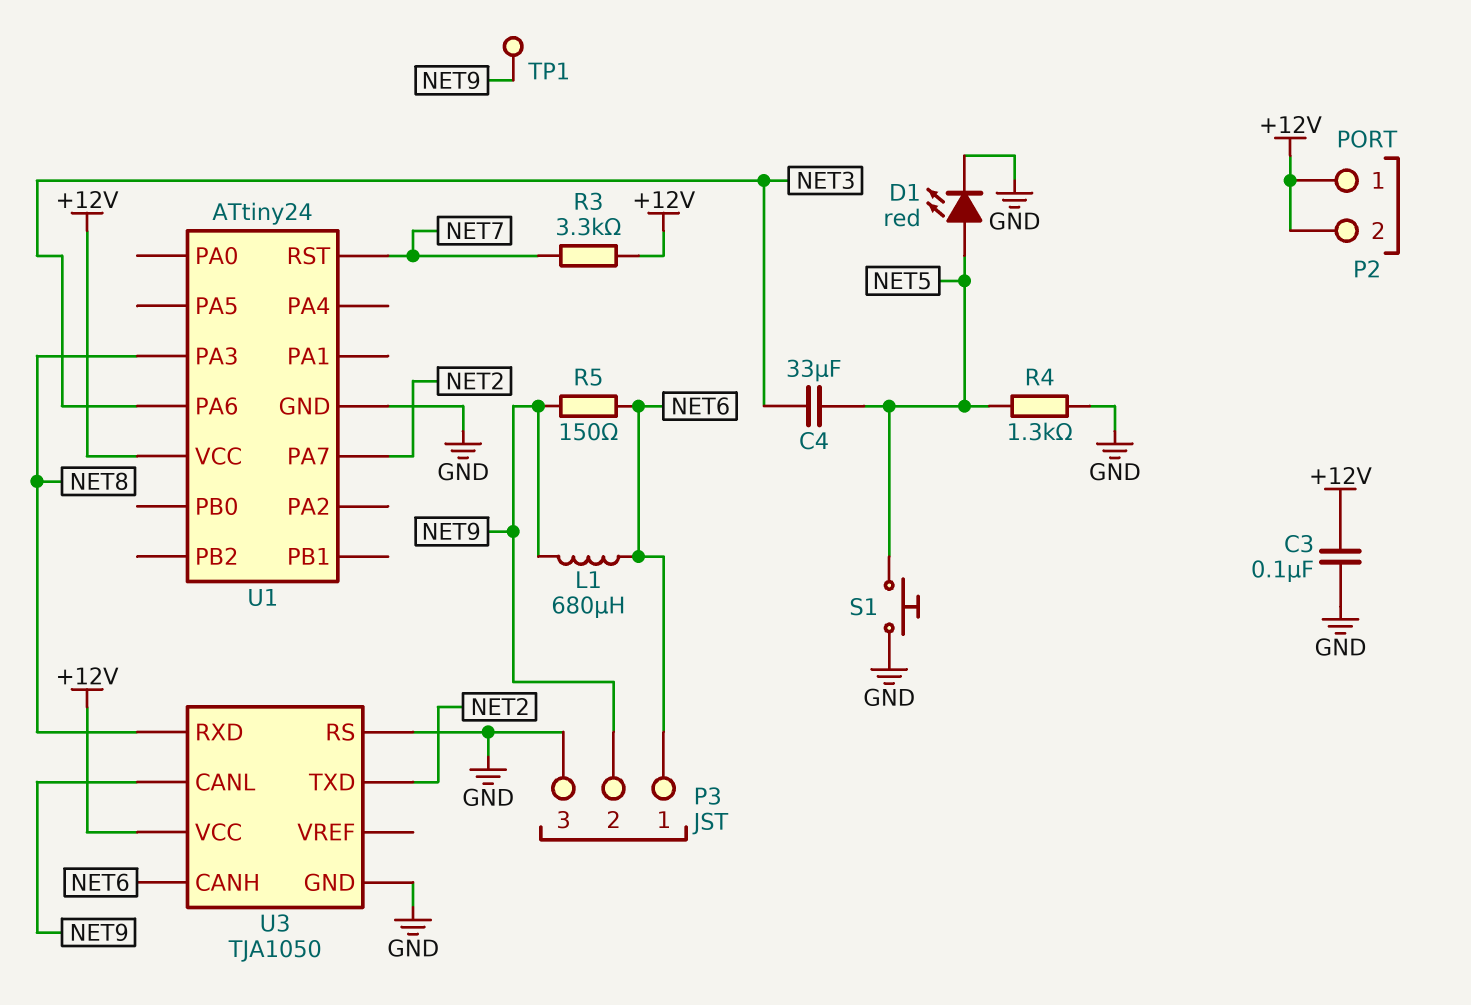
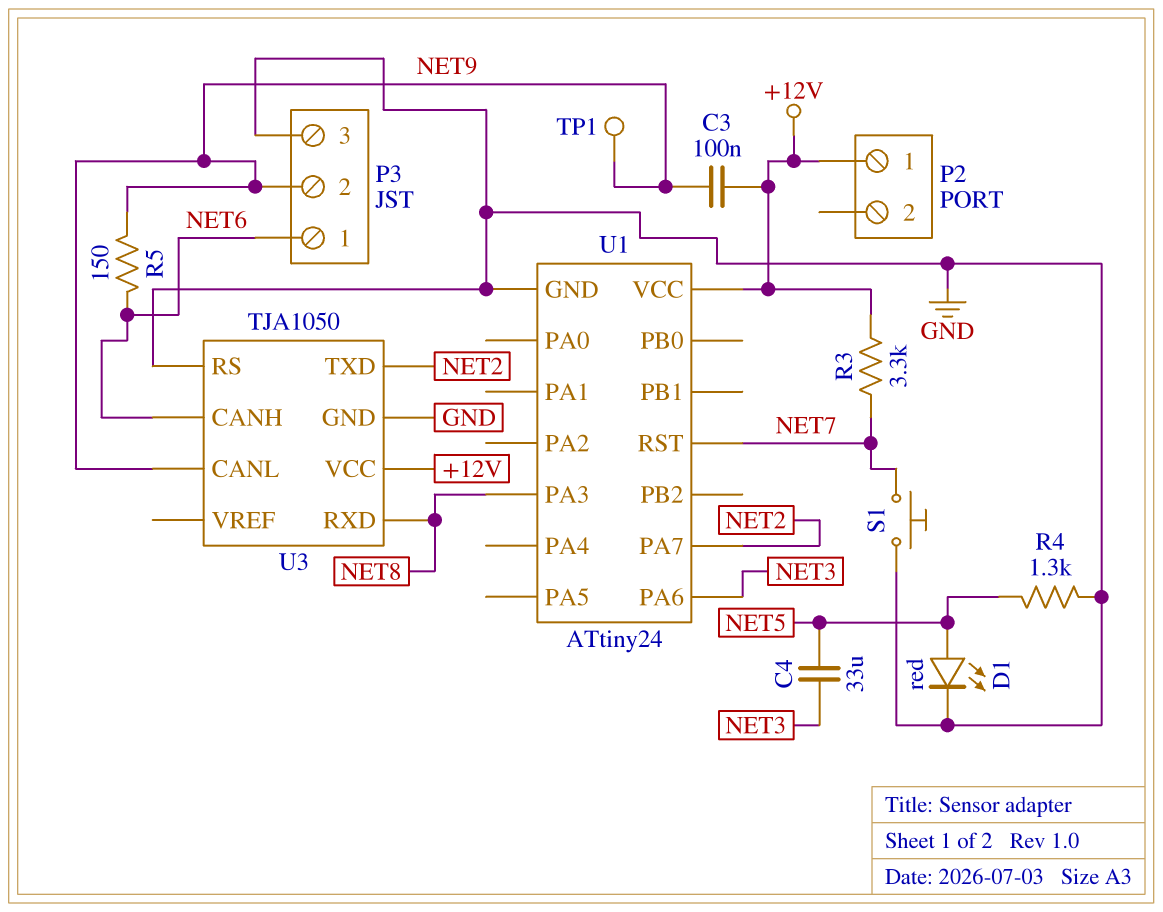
C3: 100nF (+12V, GND) -> 100nF (+12V, NET9)
L1: 680uH (NET6, NET9) -> none
P2 pin 2: +12V -> none
S1: button (GND, NET5) -> button (GND, NET7)

